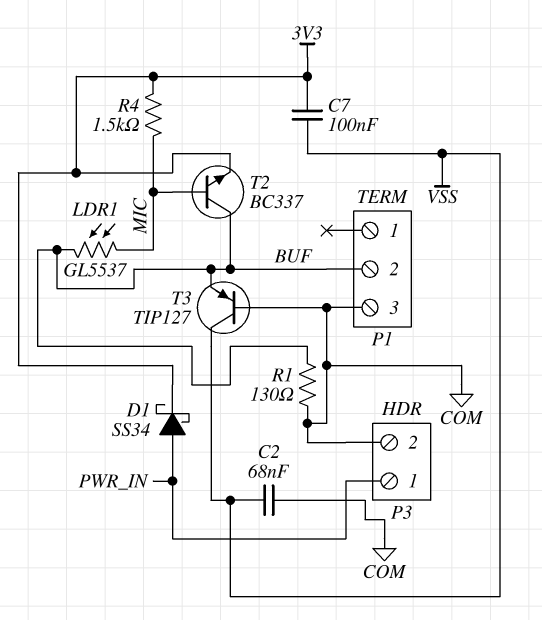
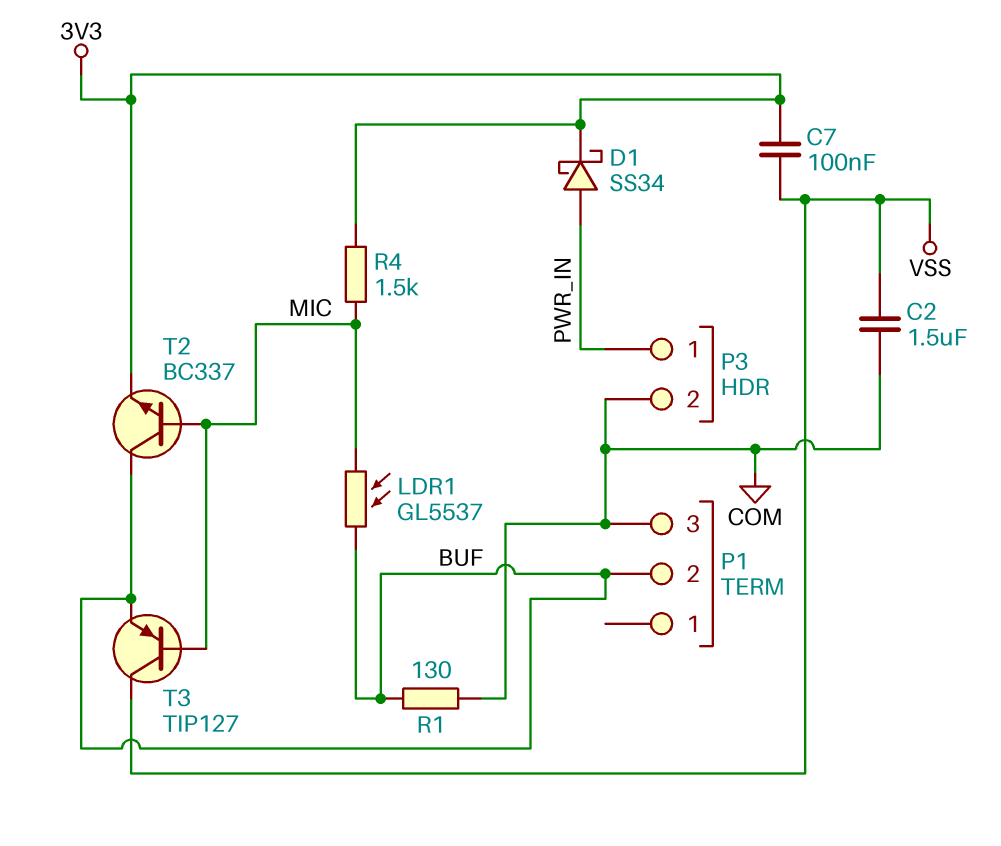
C2: 68nF (COM, VSS) -> 1.5uF (COM, VSS)
T3: PNP TIP127 (B COM, C VSS, E BUF) -> PNP TIP127 (B MIC, C VSS, E BUF)

